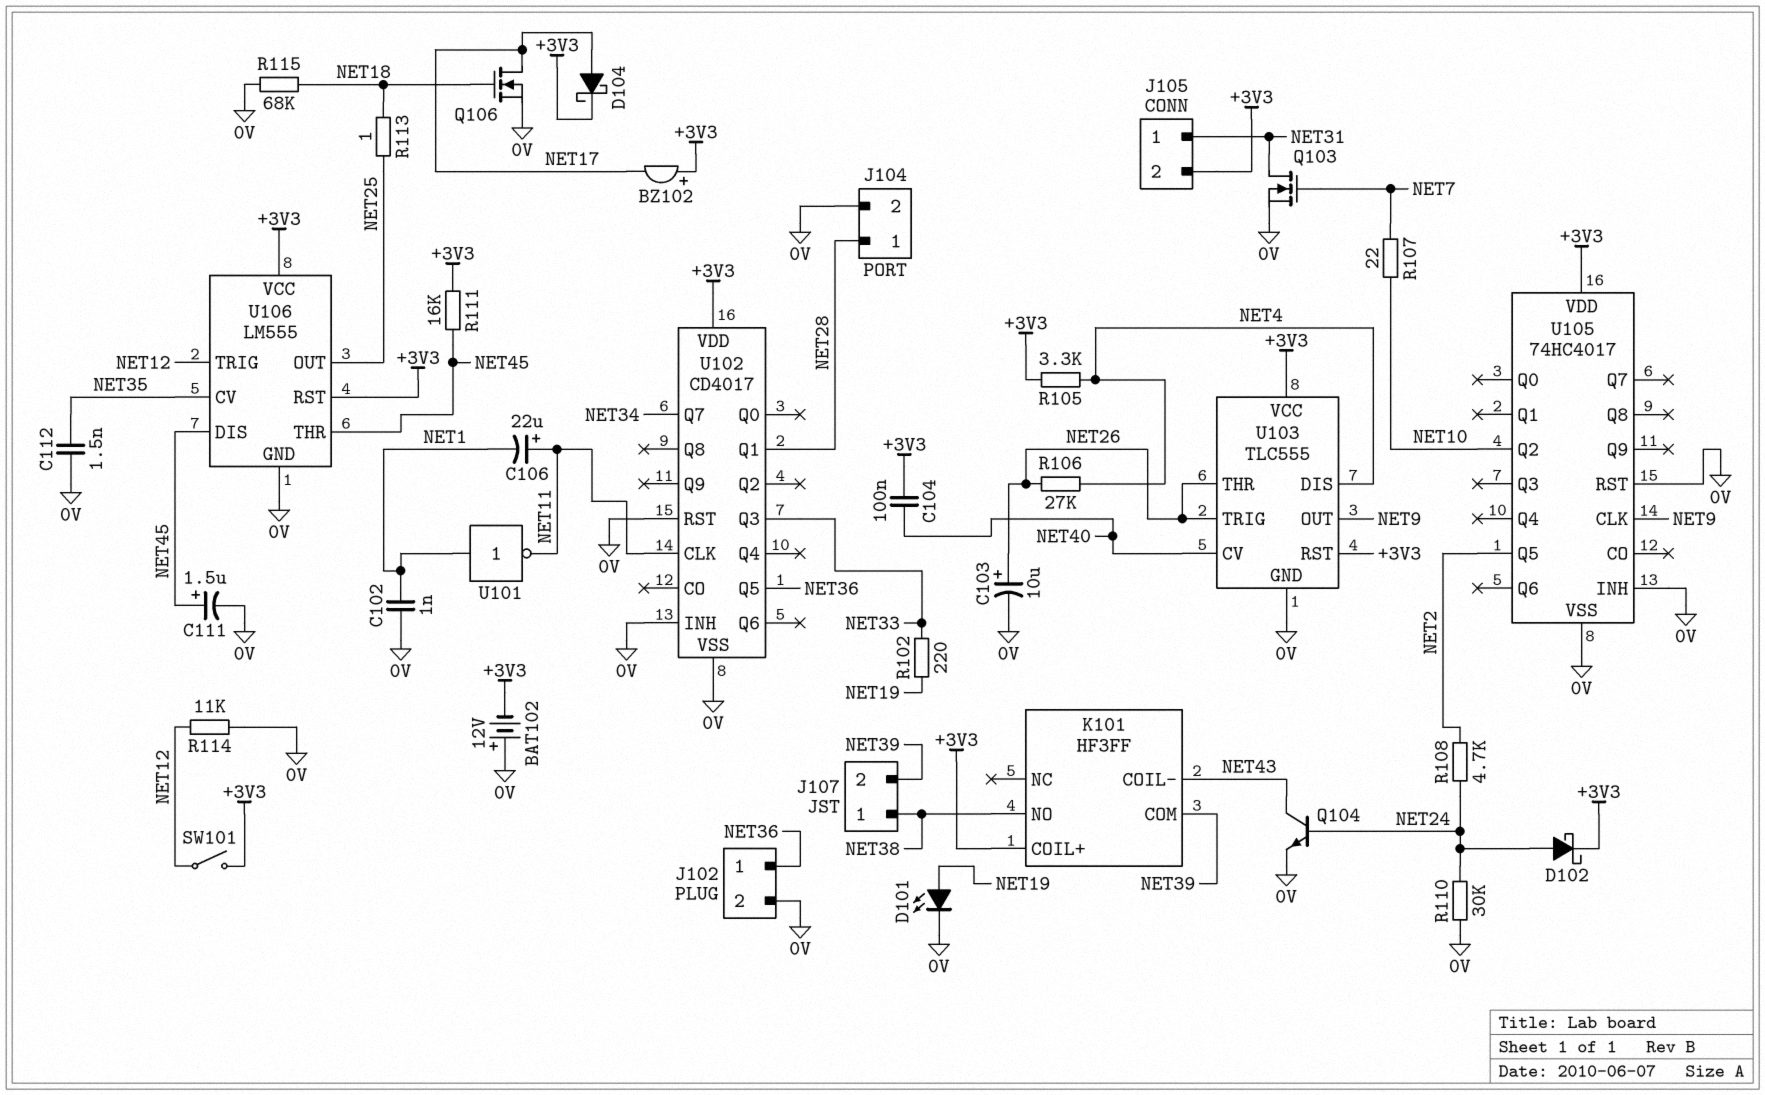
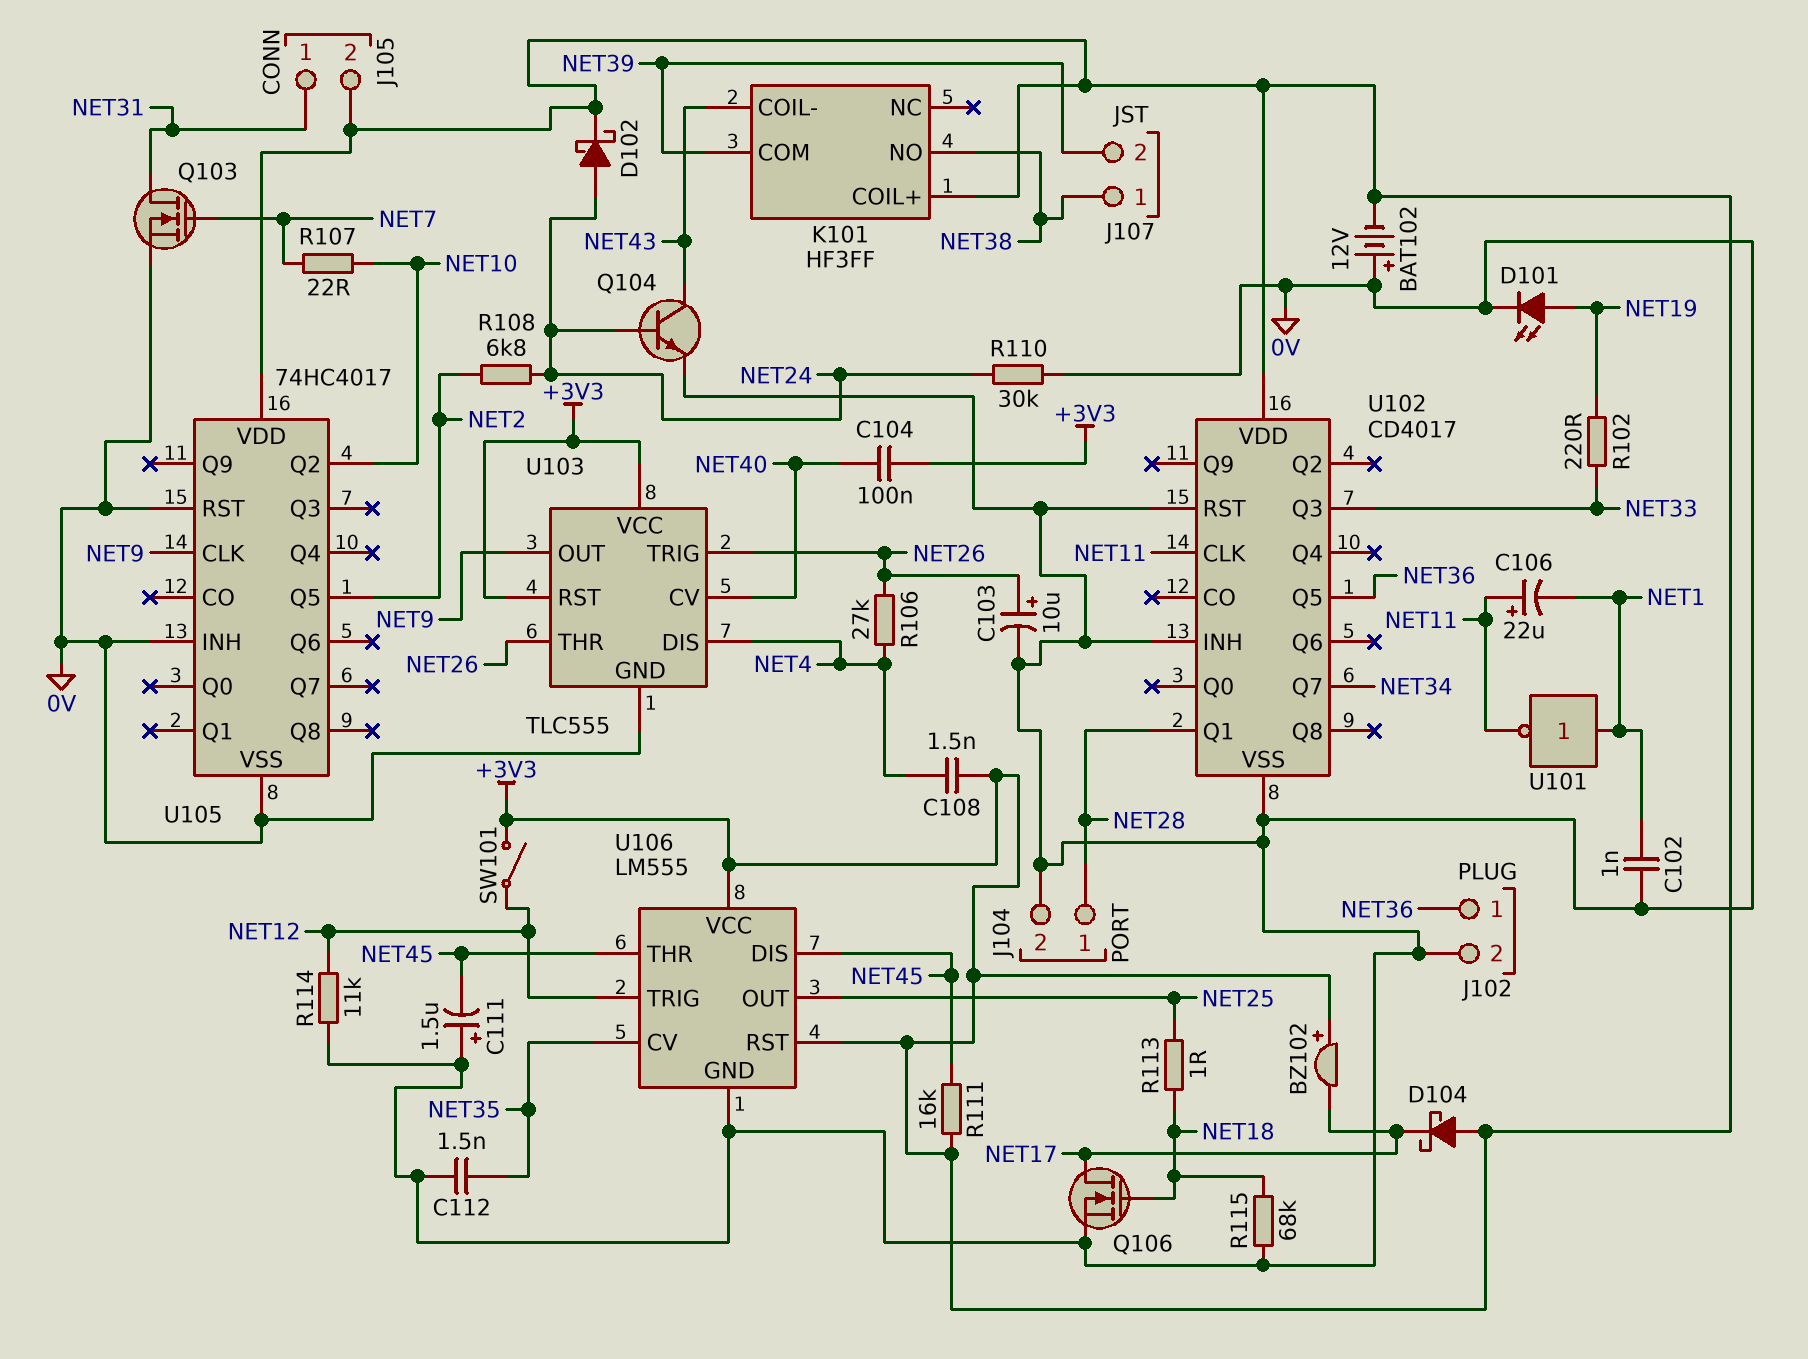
C108: none -> 1.5nF (+3V3, NET4)
C111: 1.5uF (plus NET45, minus 0V) -> 1.5uF (plus 0V, minus NET45)
D104: schottky (A NET17, K +3V3) -> schottky (A +3V3, K NET17)
R105: 3.3k (+3V3, NET4) -> none
R108: 4.7k (NET2, NET24) -> 6.8k (NET2, NET24)

